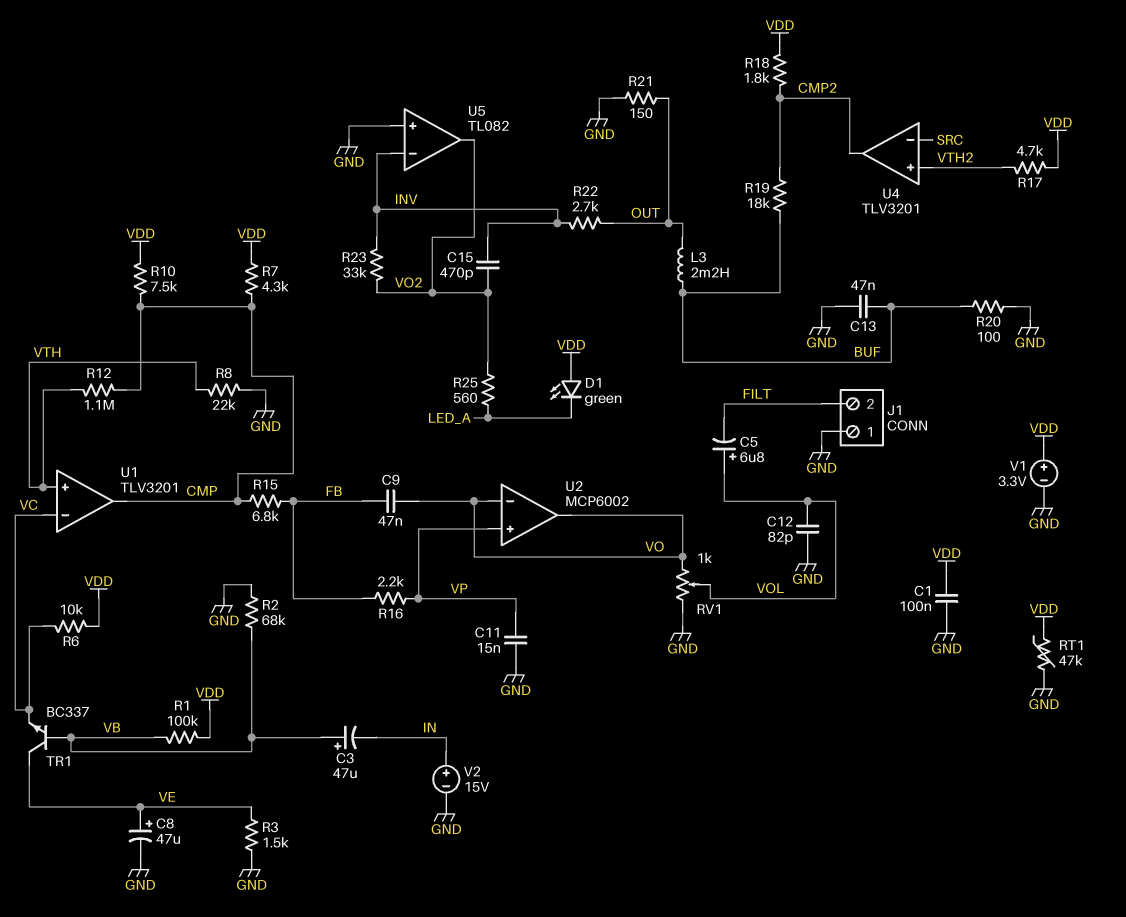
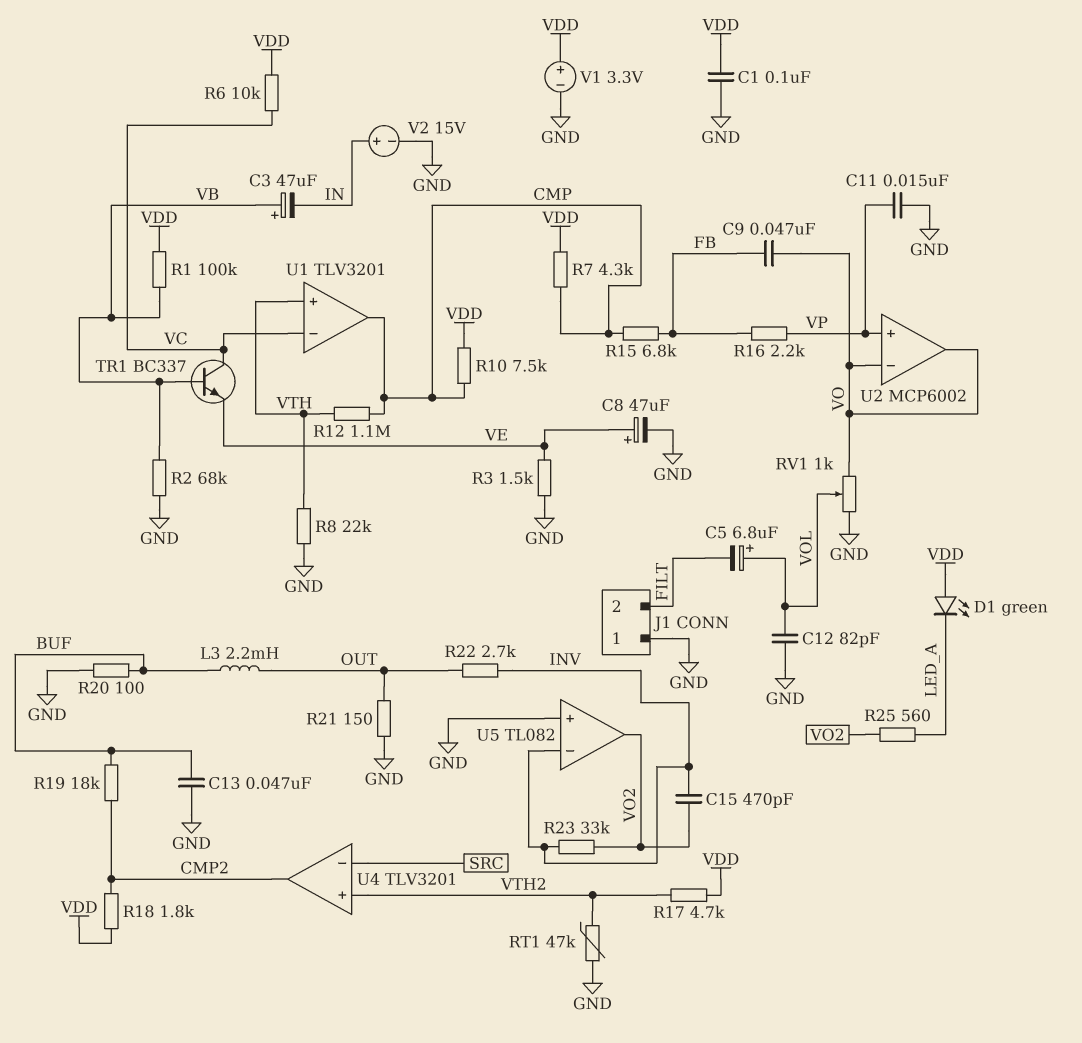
RT1: 47k (GND, VDD) -> 47k (GND, VTH2)
TR1: NPN BC337 (B VB, C VE, E VC) -> NPN BC337 (B VB, C VC, E VE)

